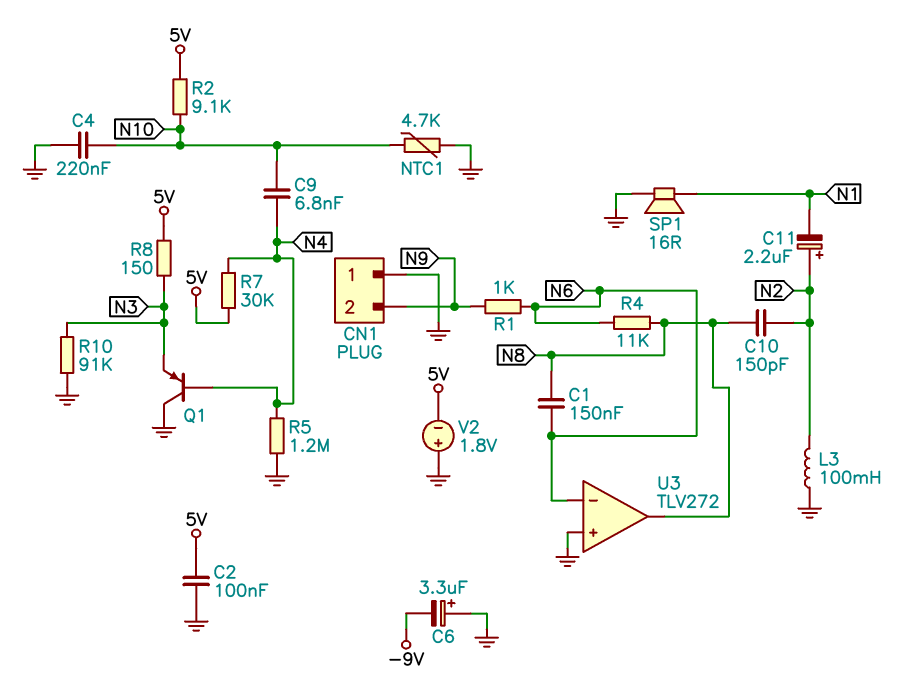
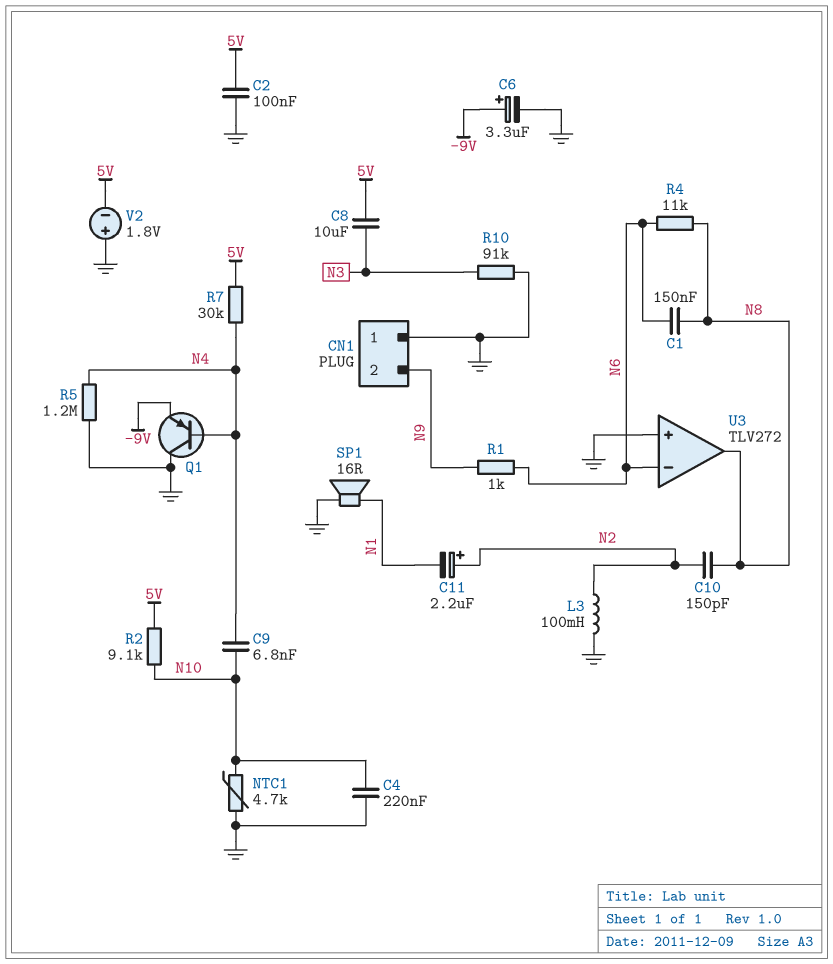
C6: 3.3uF (plus GND, minus -9V) -> 3.3uF (plus -9V, minus GND)
C8: none -> 10uF (5V, N3)
Q1: PNP (B N4, C GND, E N3) -> PNP (B N4, C GND, E -9V)
R8: 150 (5V, N3) -> none

